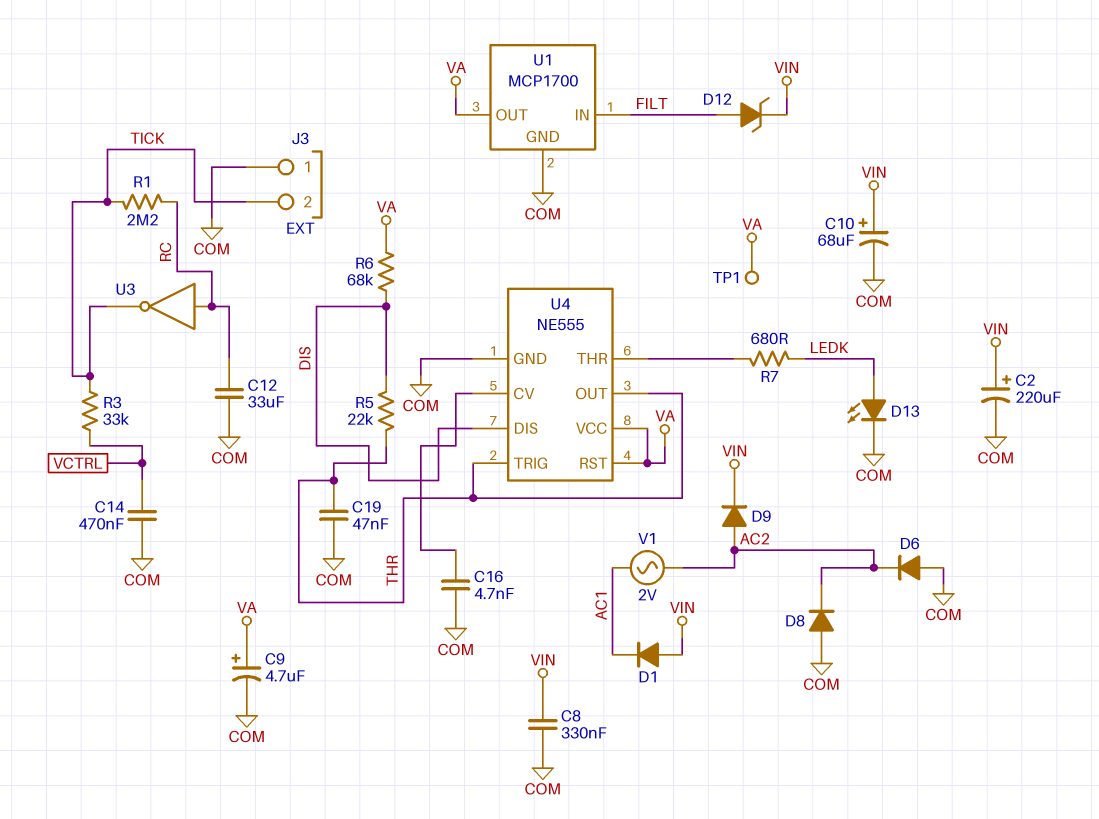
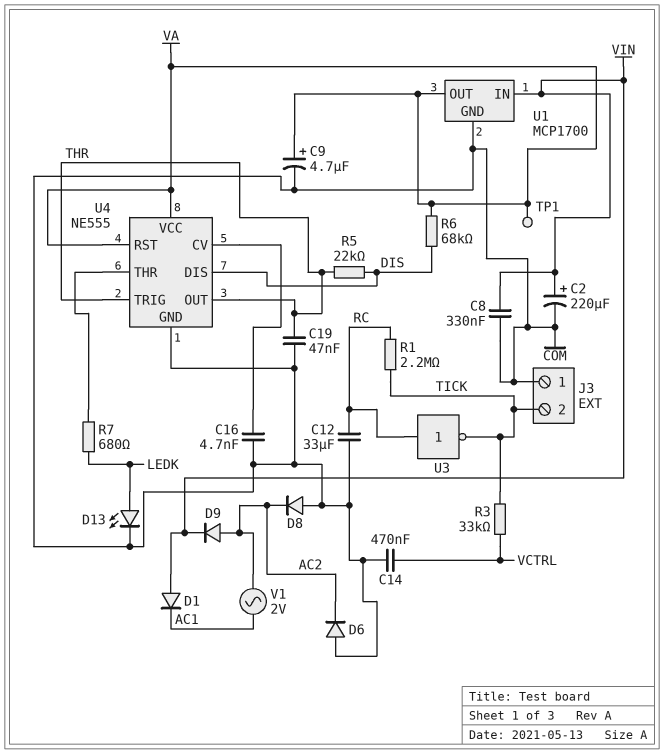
C10: 68uF (plus VIN, minus COM) -> none
D12: zener (A FILT, K VIN) -> none
U1 pin IN: FILT -> VIN

